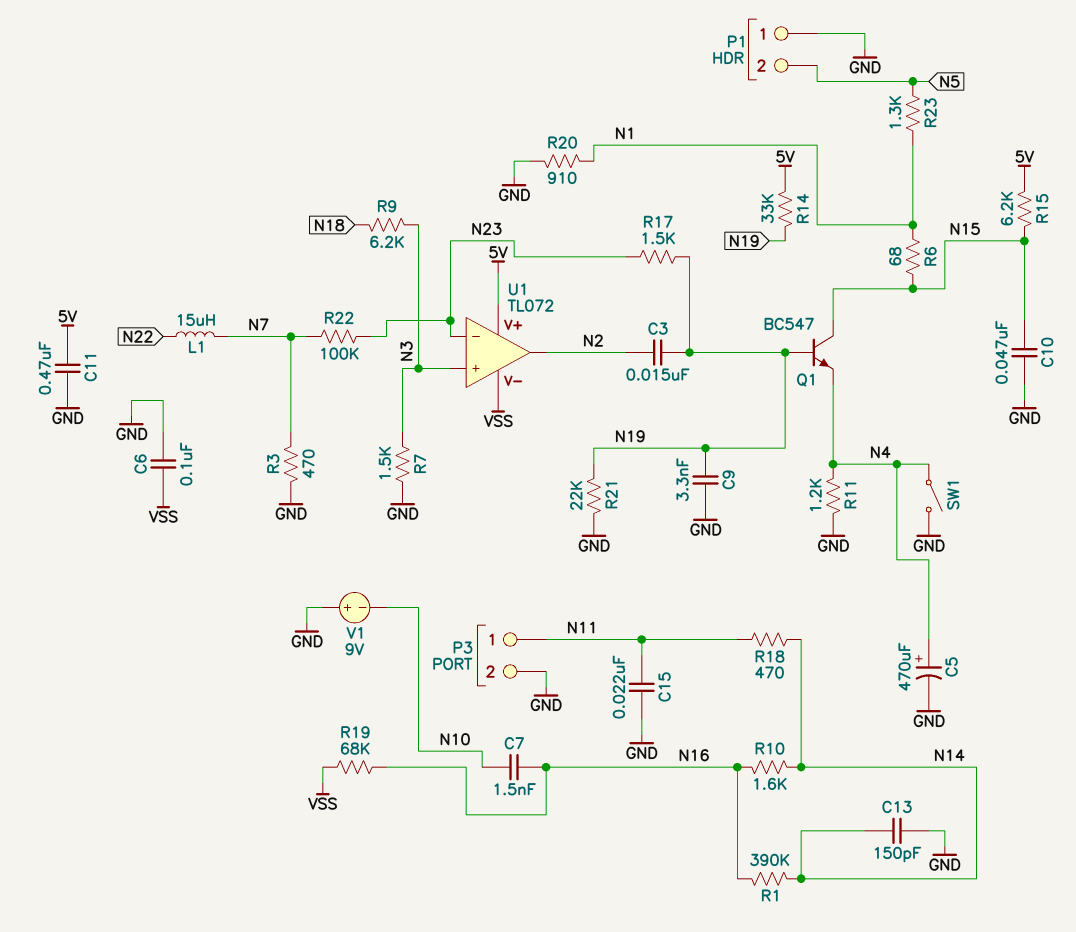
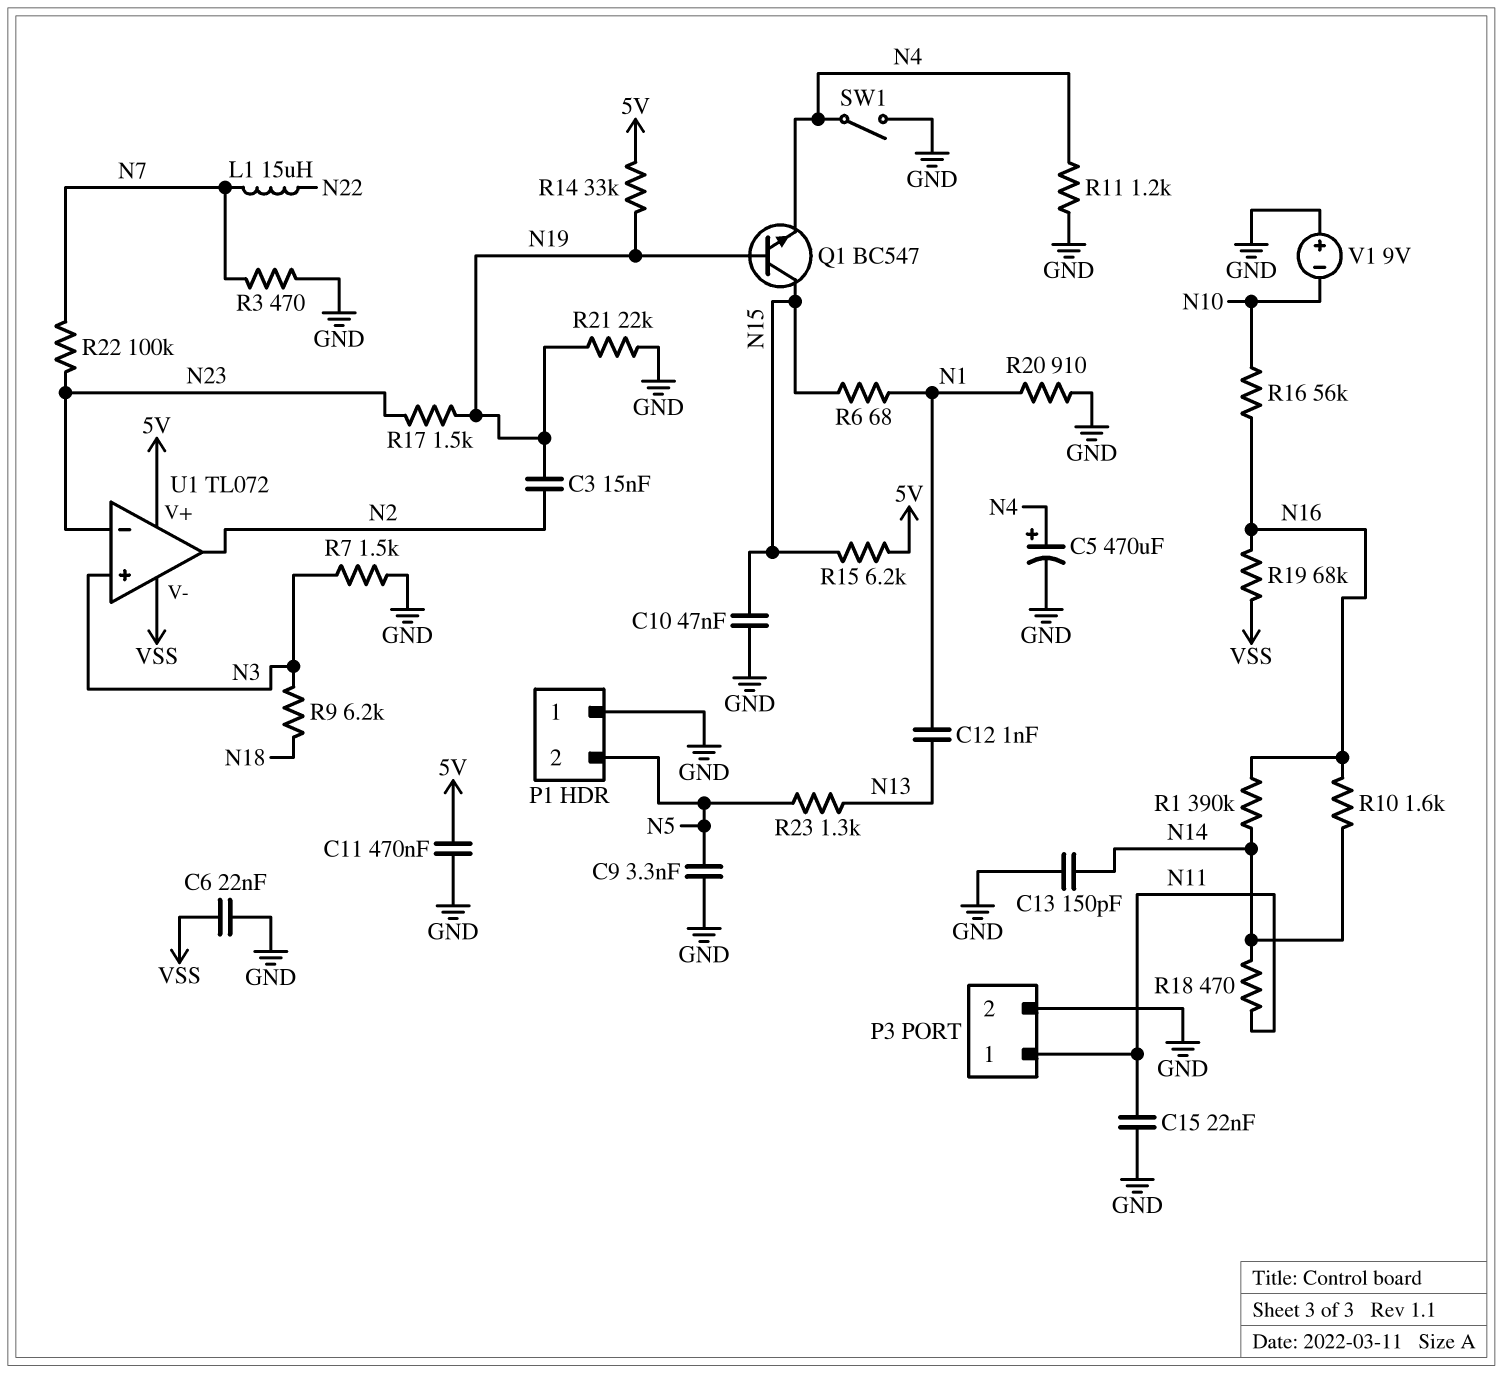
C6: 100nF (GND, VSS) -> 22nF (GND, VSS)
C7: 1.5nF (N10, N16) -> none
C9: 3.3nF (GND, N19) -> 3.3nF (GND, N5)
C12: none -> 1nF (N1, N13)
R16: none -> 56k (N10, N16)
R23: 1.3k (N1, N5) -> 1.3k (N5, N13)

